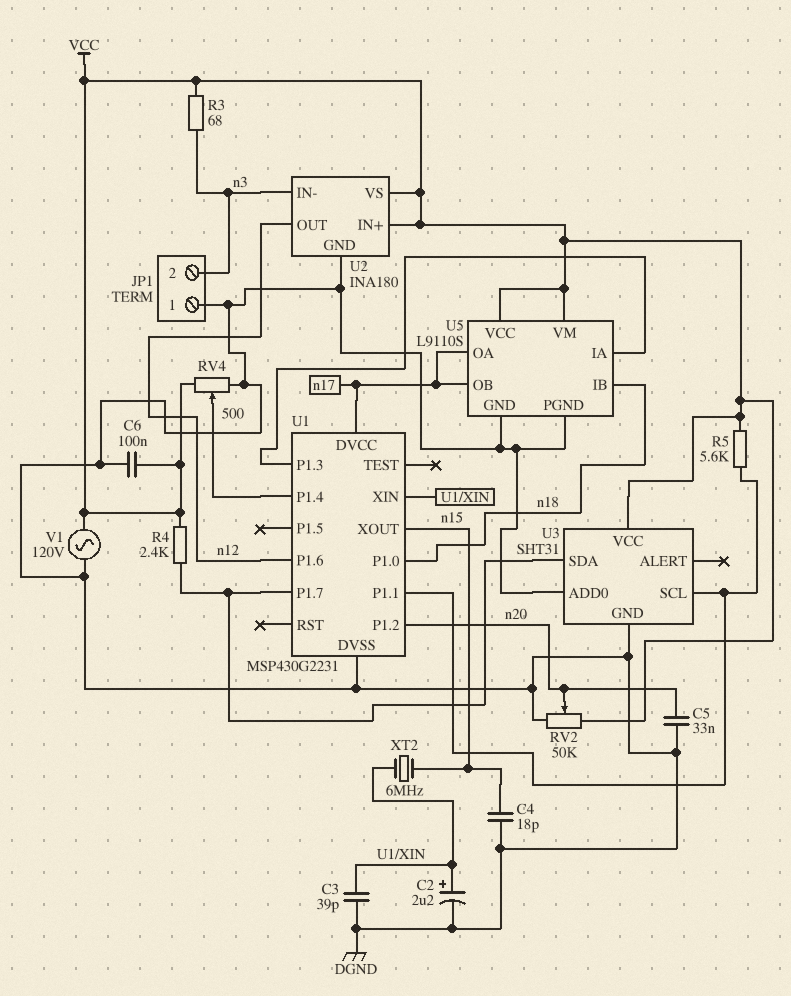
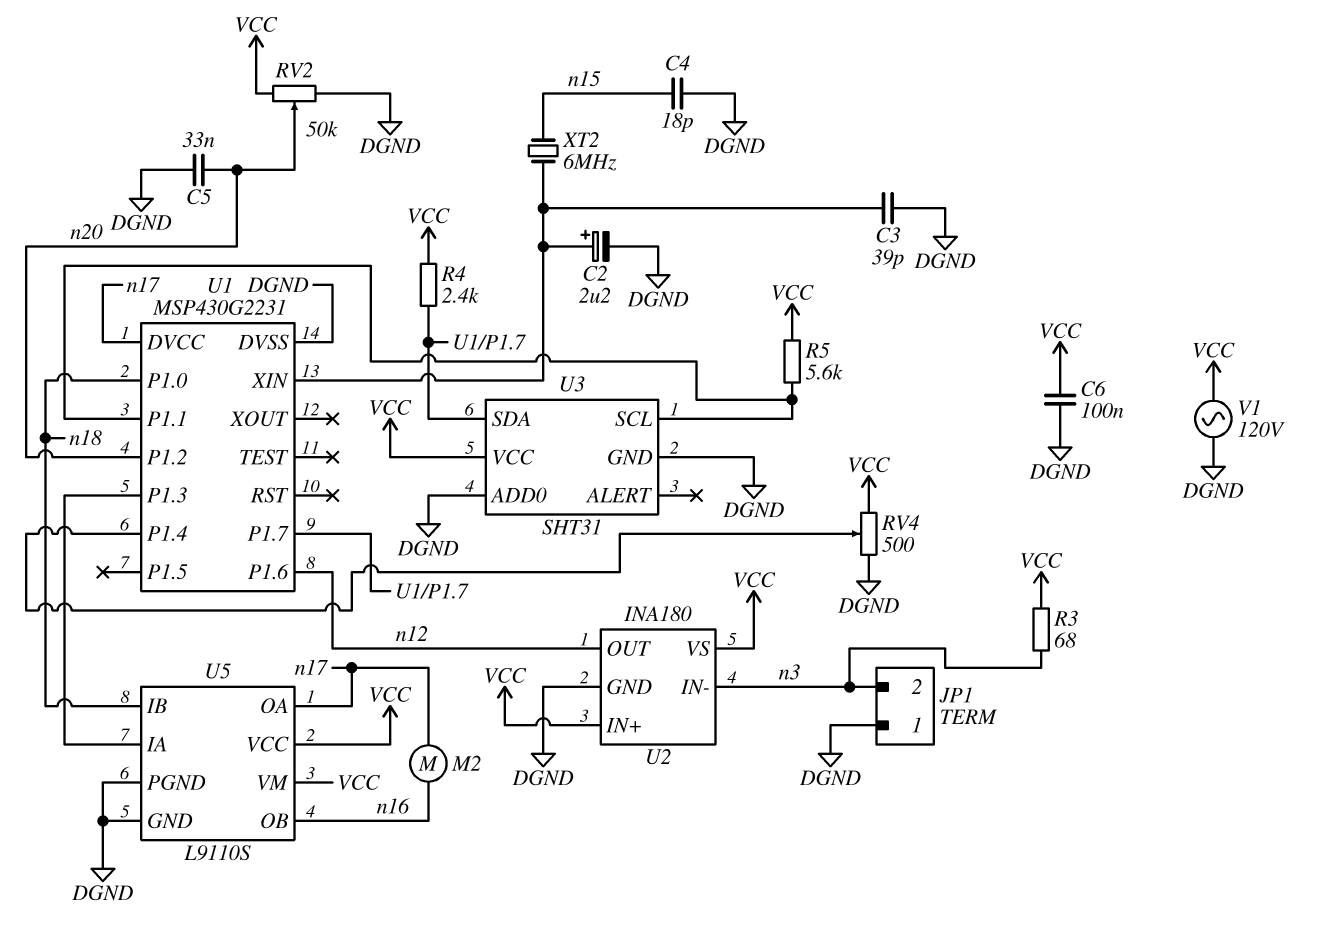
M2: none -> motor (n16, n17)
U1 pin XOUT: n15 -> none
U5 pin OB: n17 -> n16

